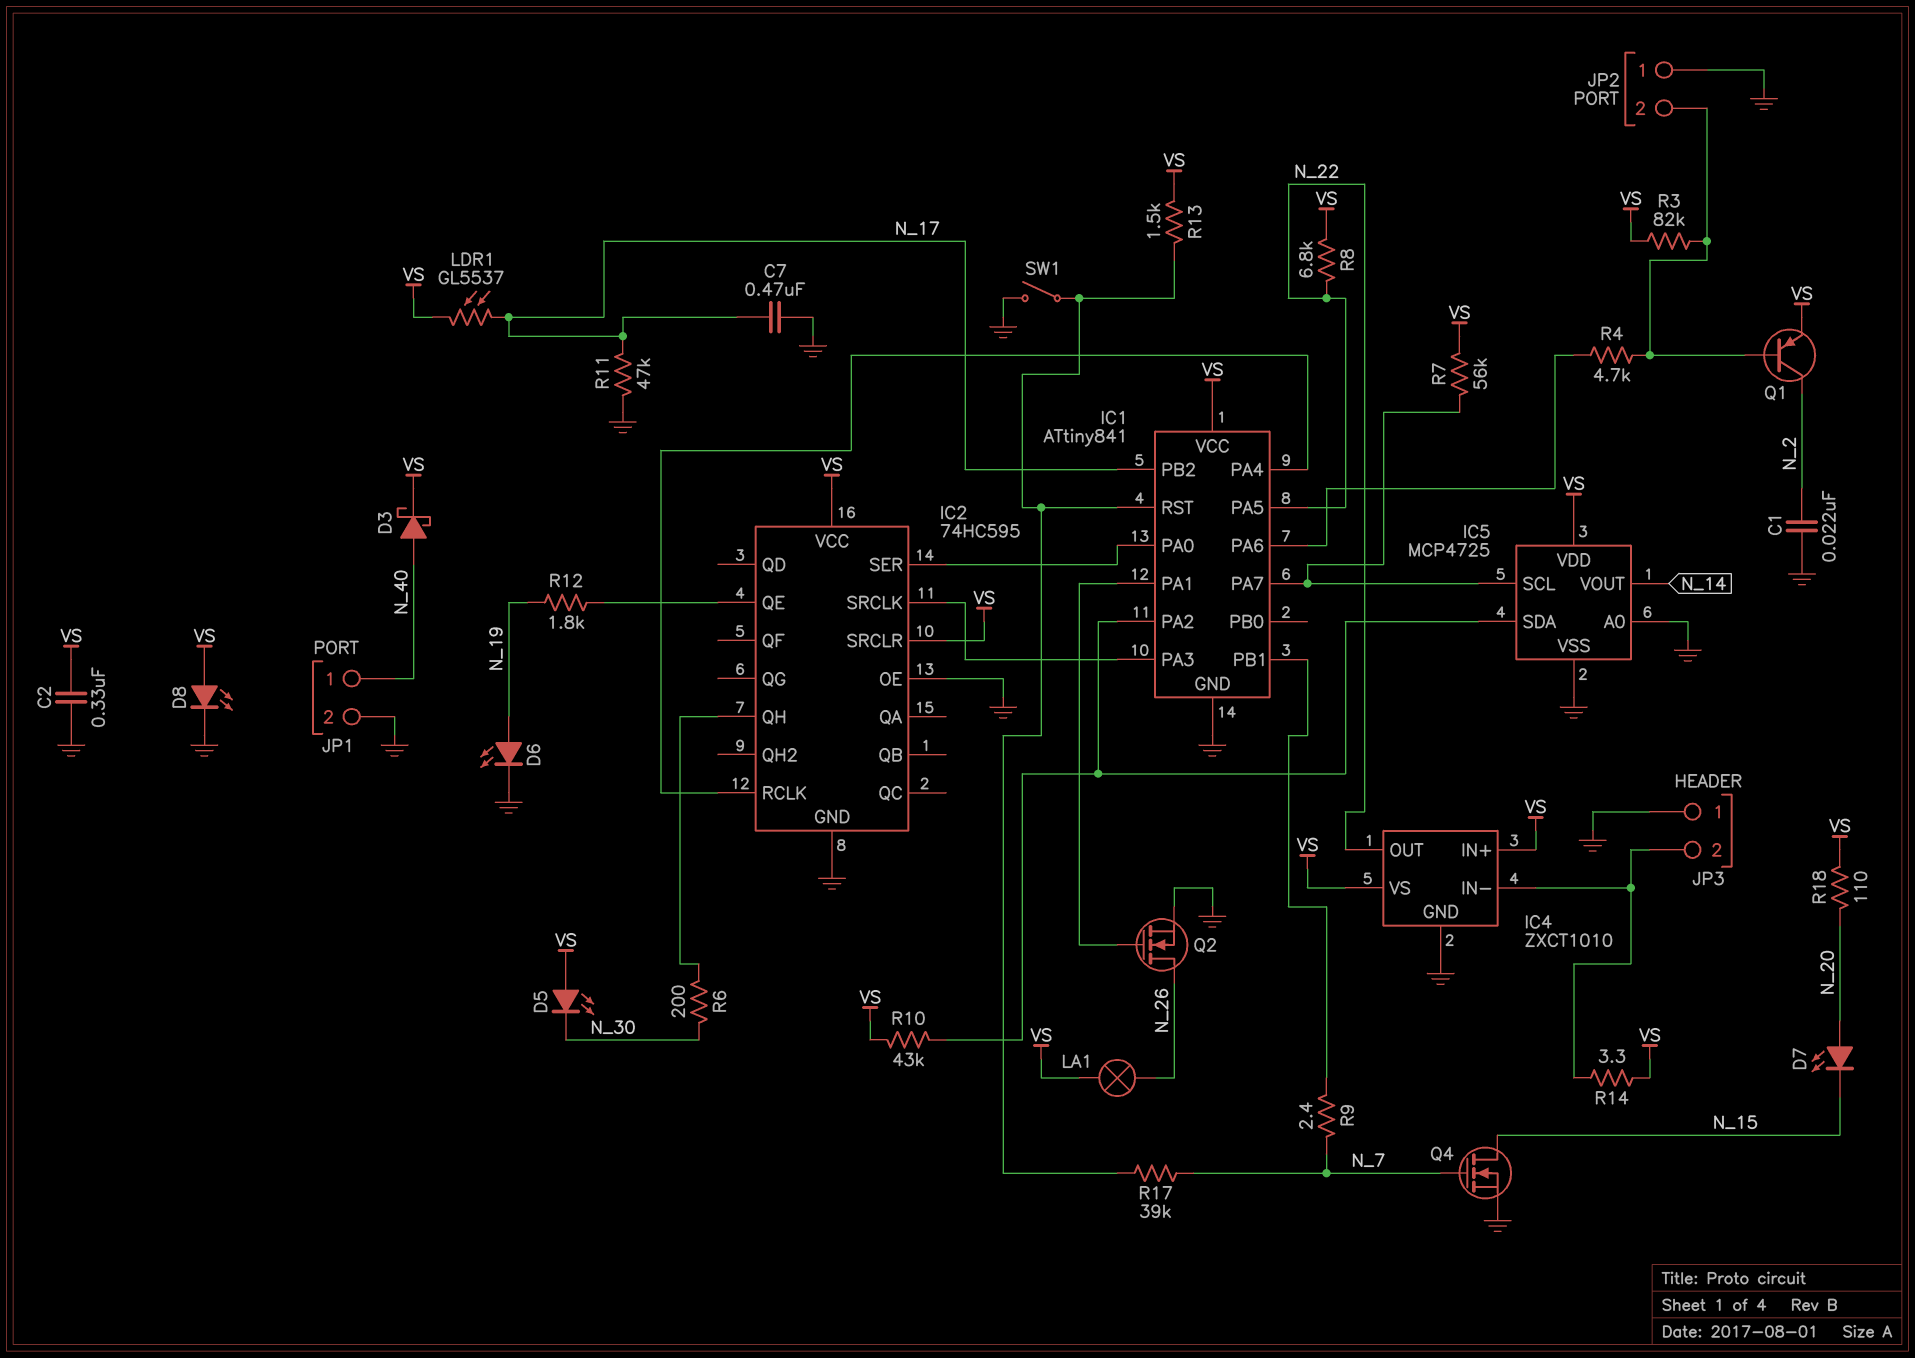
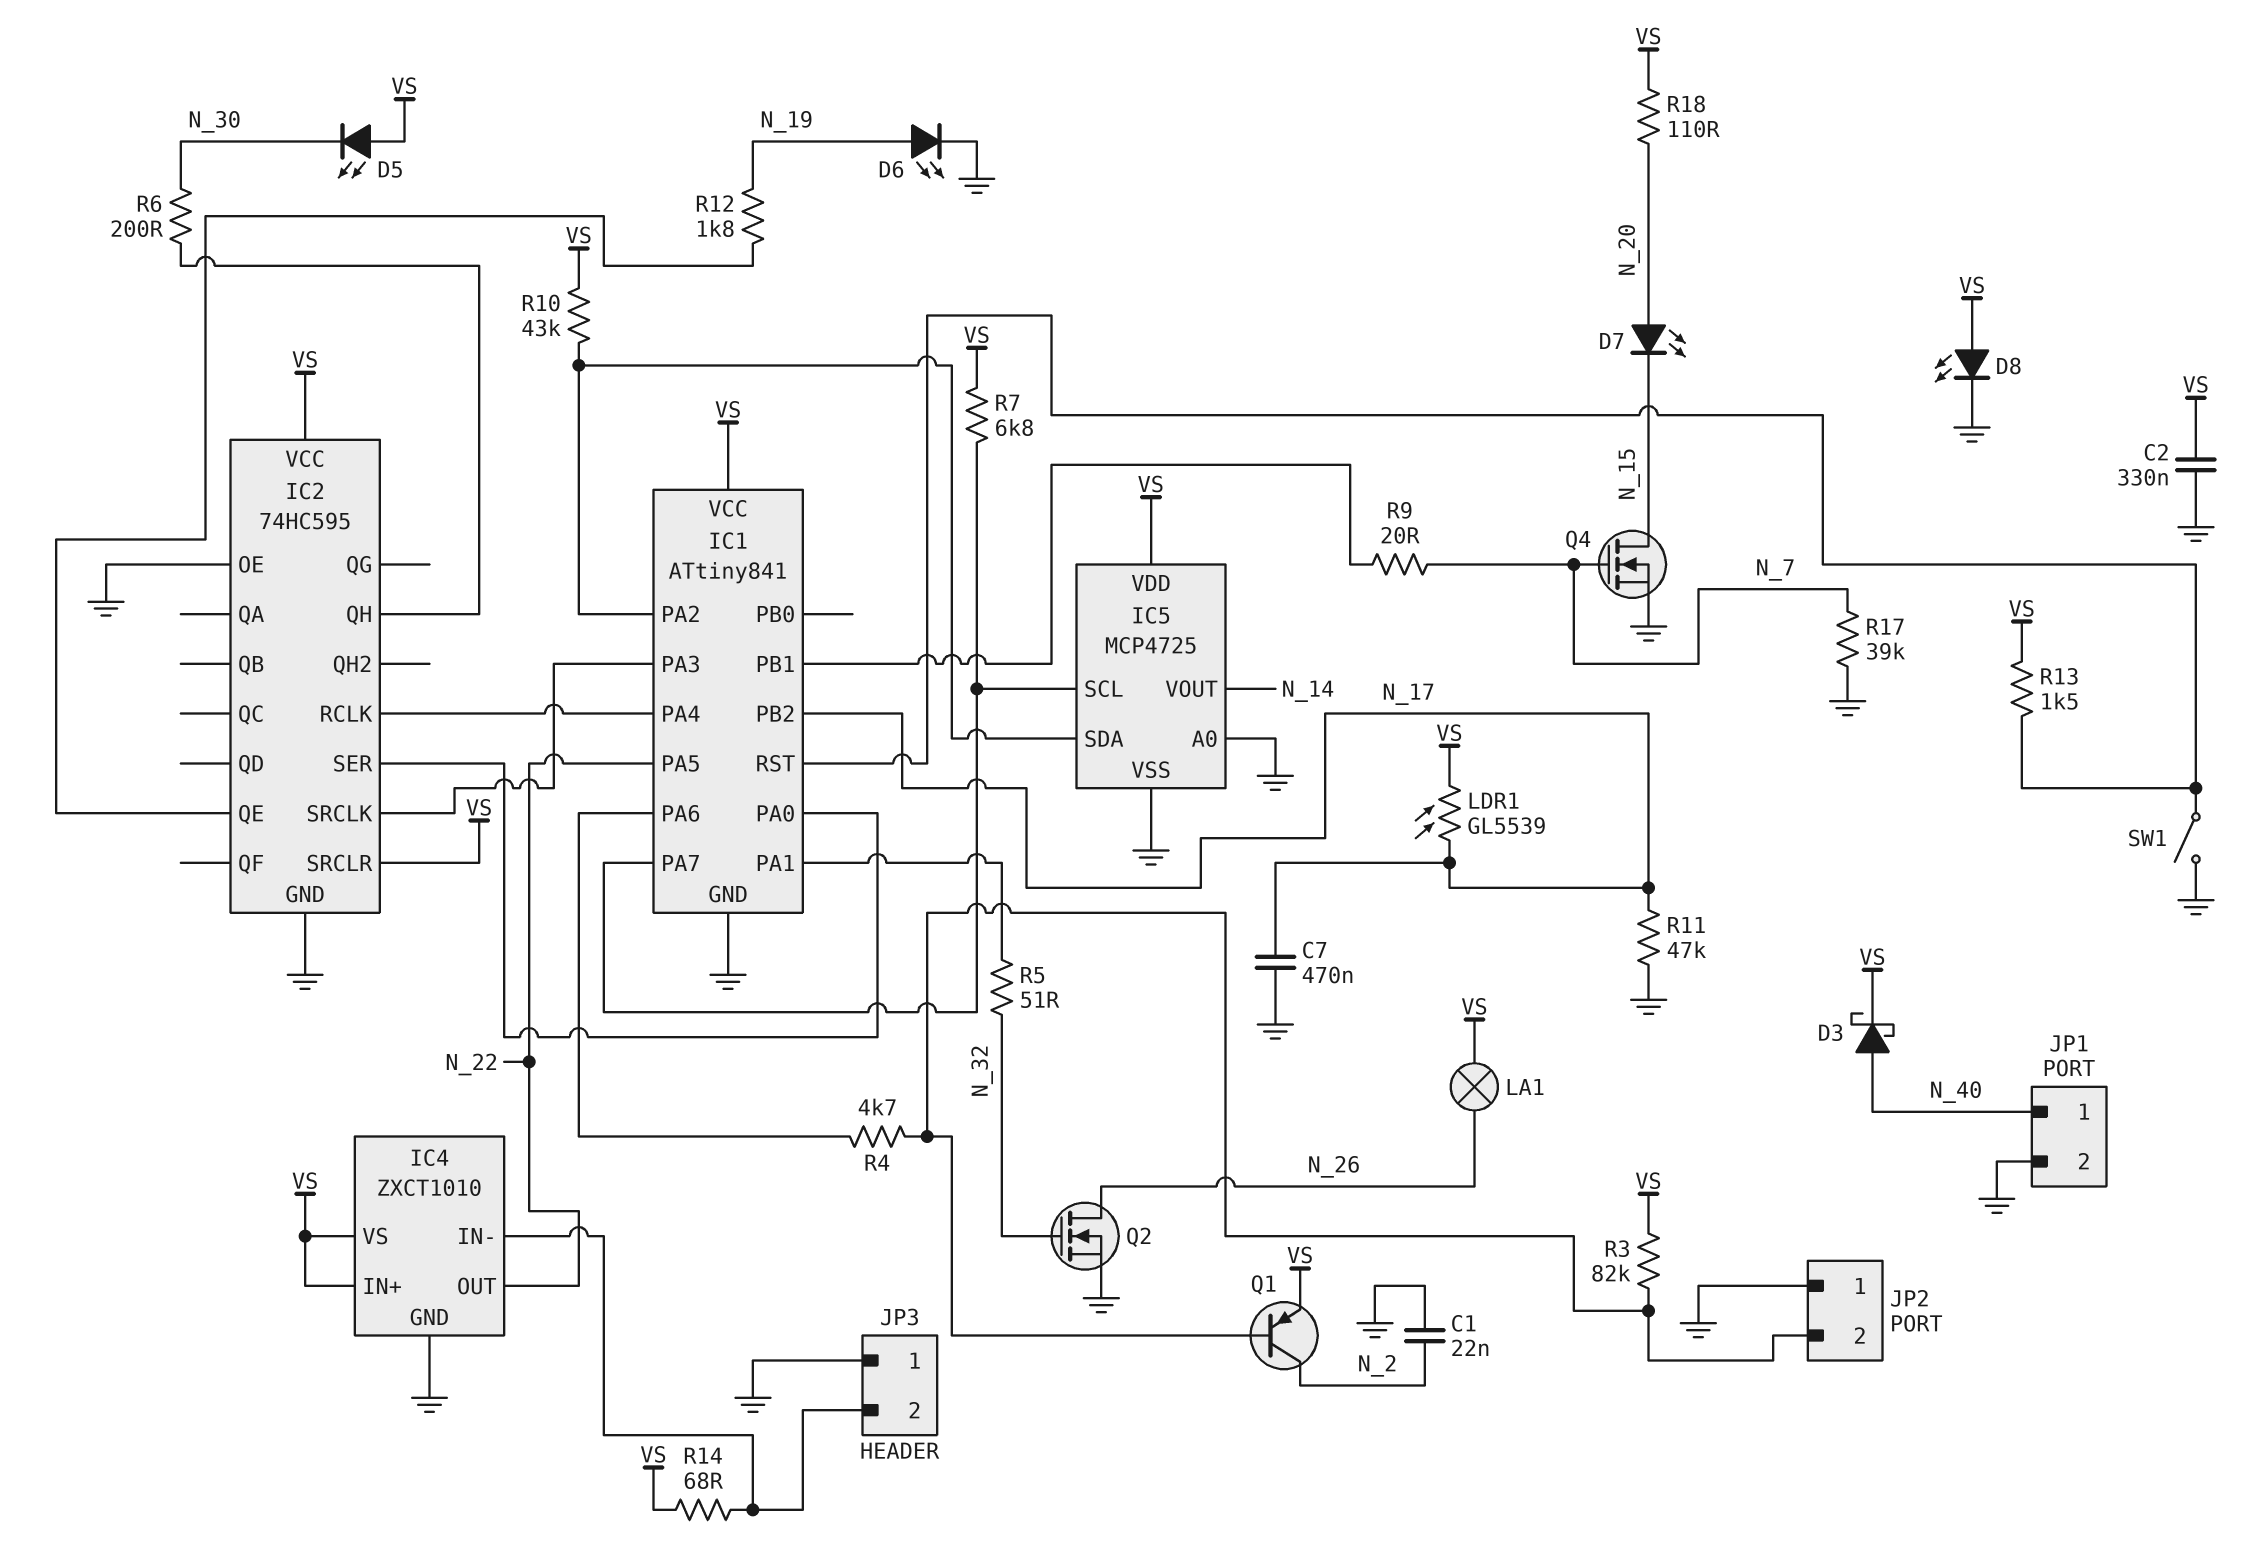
LDR1: GL5537 (N_17, VS) -> GL5539 (N_17, VS)
Q2: NMOS (G IC1/PA1, D N_26, S GND) -> NMOS (G N_32, D N_26, S GND)
R5: none -> 51 (IC1/PA1, N_32)
R7: 56k (IC1/PA7, VS) -> 6.8k (IC1/PA7, VS)
R8: 6.8k (N_22, VS) -> none
R9: 2.4 (IC1/PB1, N_7) -> 20 (IC1/PB1, N_7)
R14: 3.3 (IC4/IN-, VS) -> 68 (IC4/IN-, VS)
R17: 39k (IC1/RST, N_7) -> 39k (GND, N_7)

